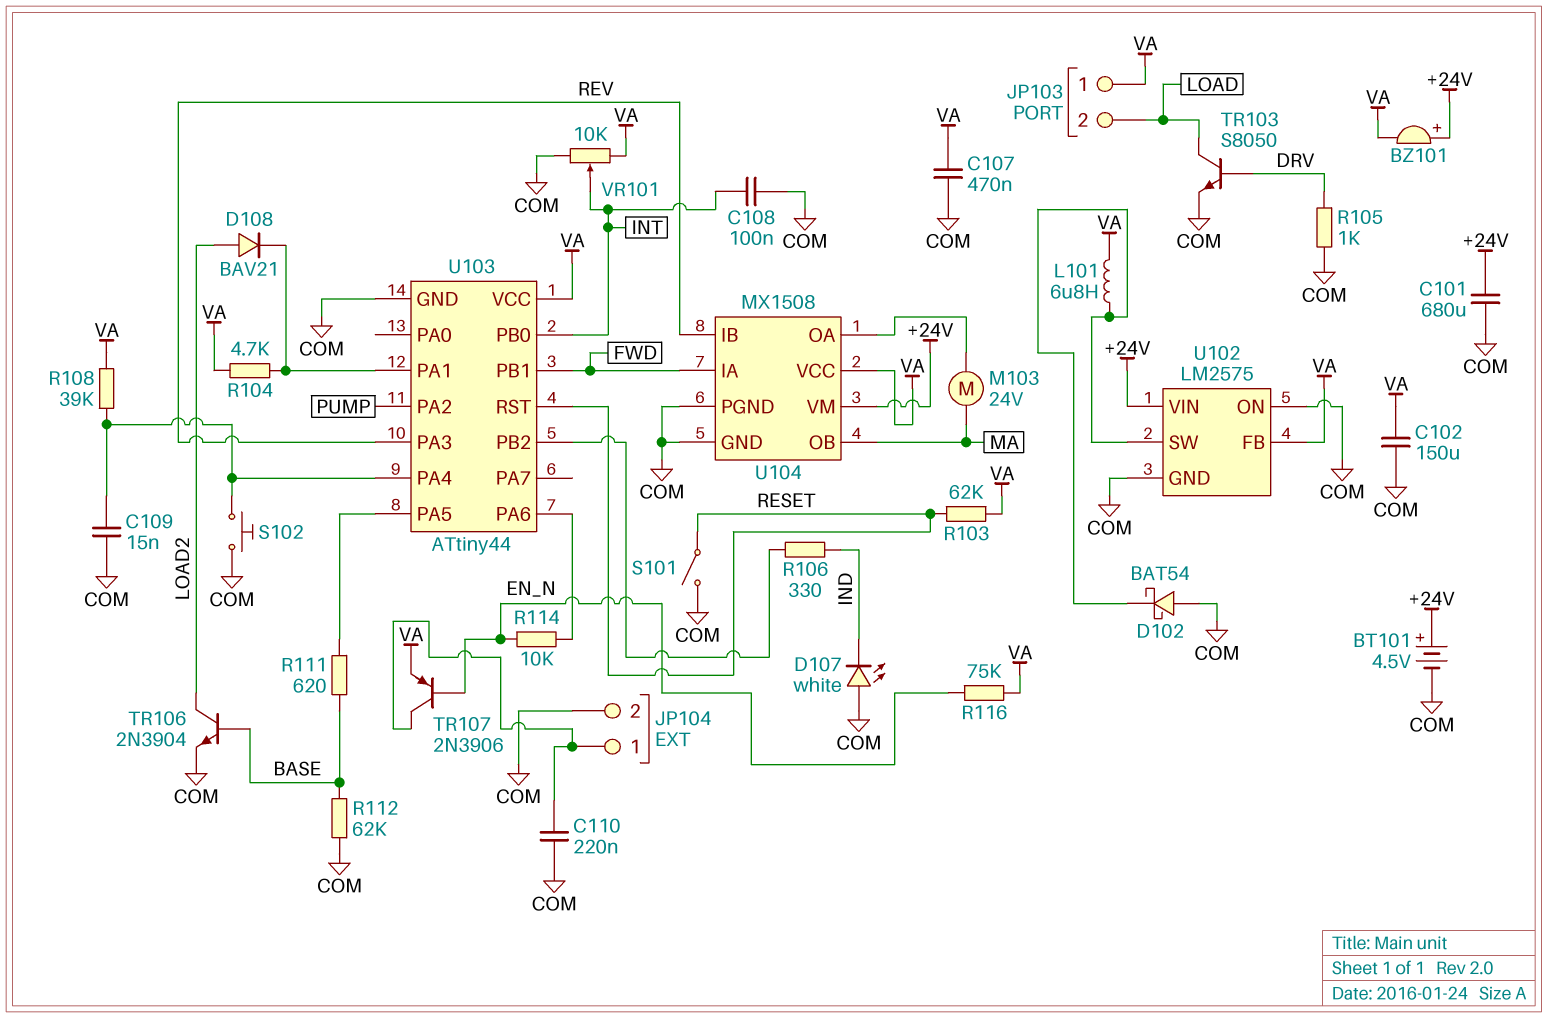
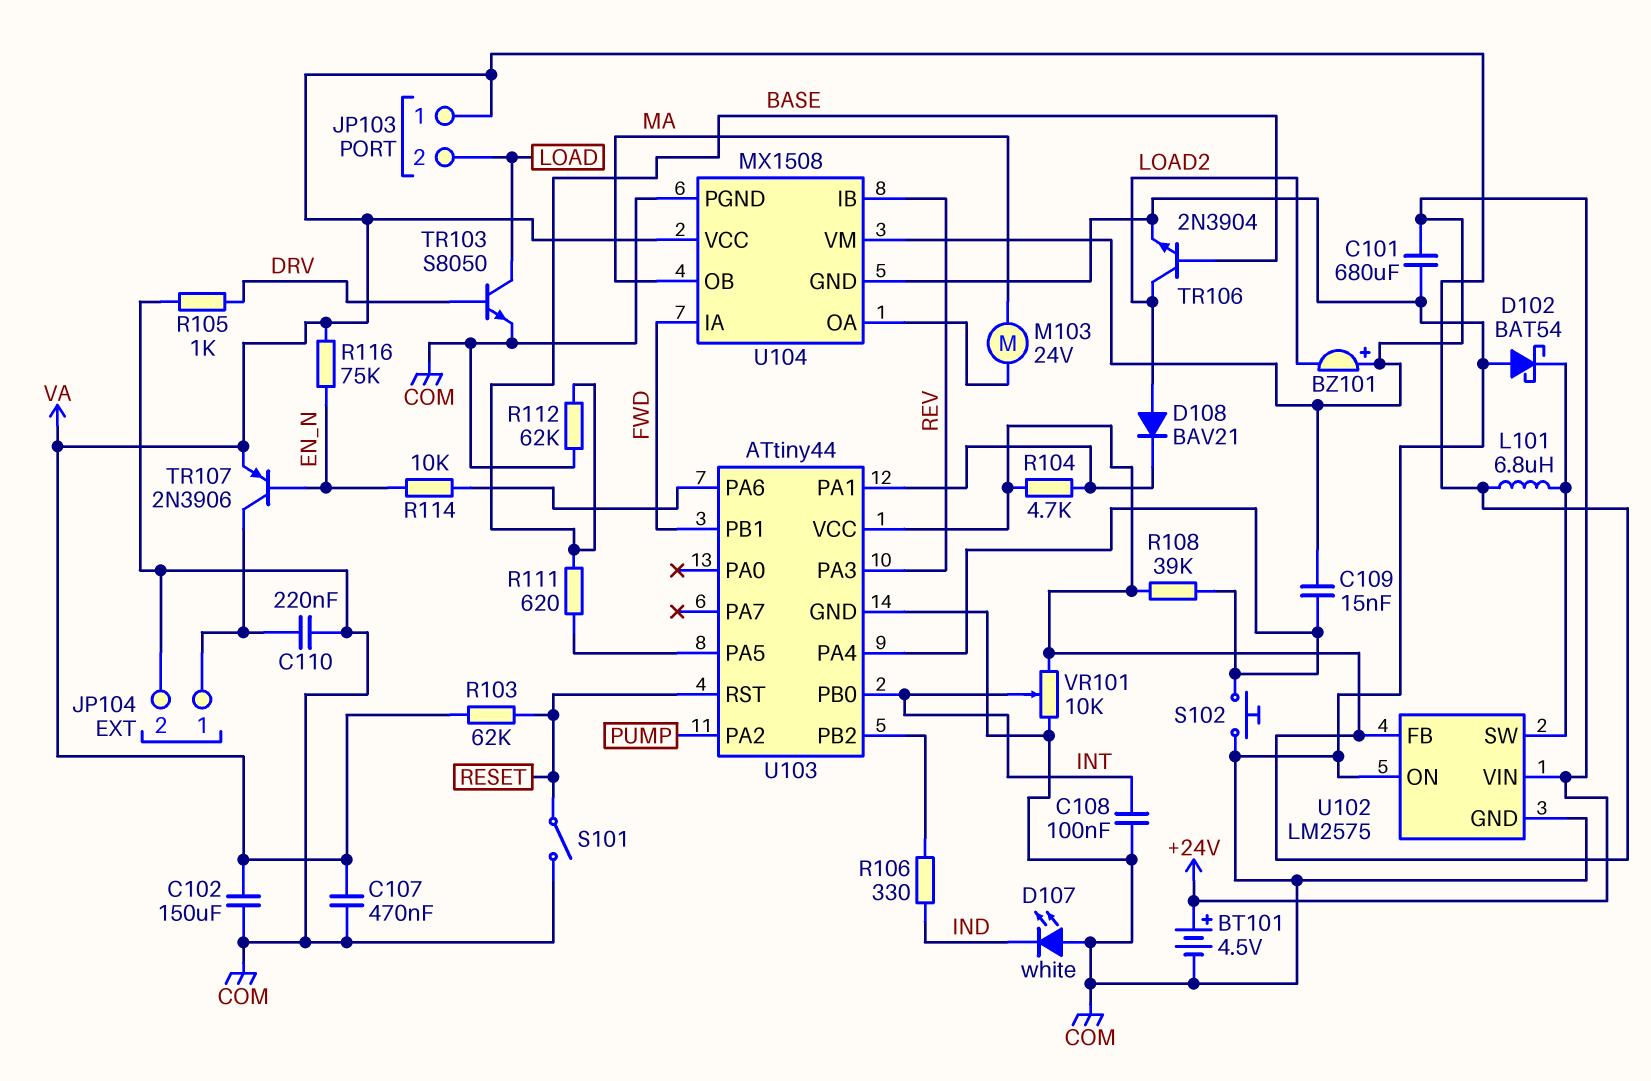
BZ101: buzzer (plus +24V, minus VA) -> buzzer (plus +24V, minus LOAD2)
C109: 15nF (COM, U103/PA4) -> 15nF (+24V, U103/PA4)

